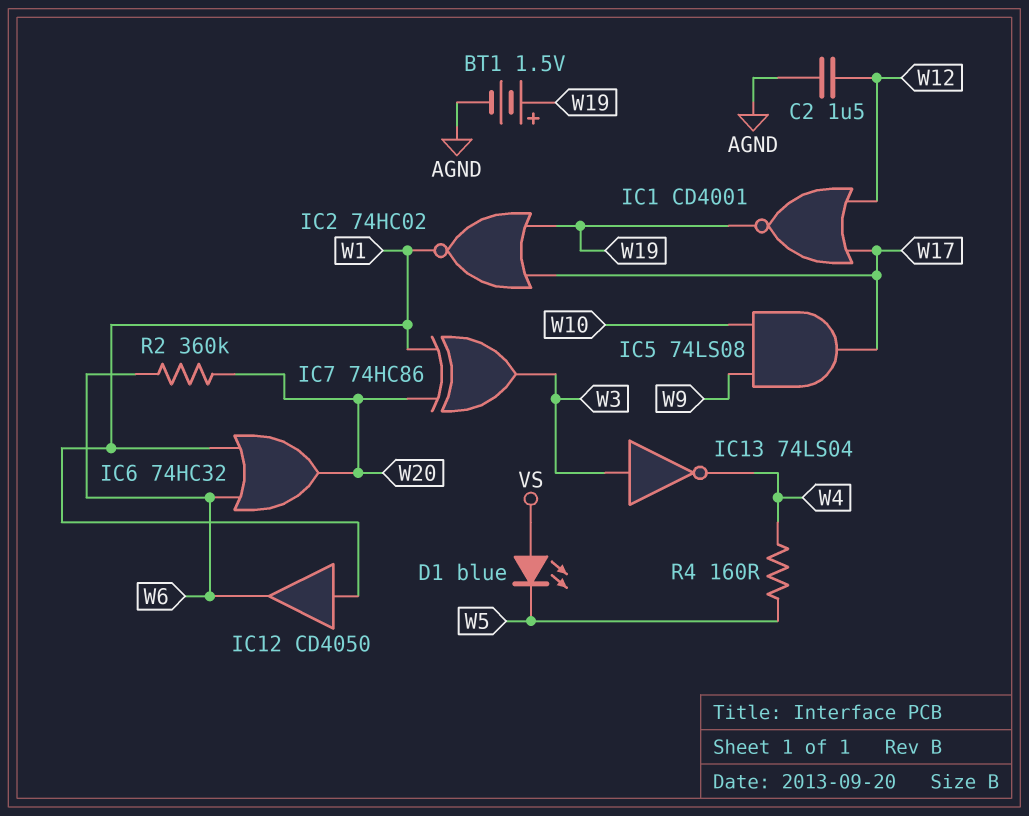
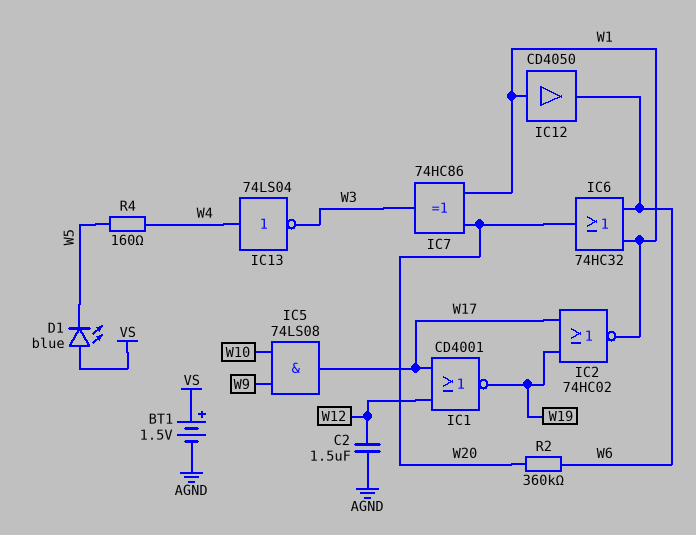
BT1: 1.5V (plus W19, minus AGND) -> 1.5V (plus VS, minus AGND)
IC13: NOT 74LS04 (in W3, out W4) -> NOT 74LS04 (in W4, out W3)

